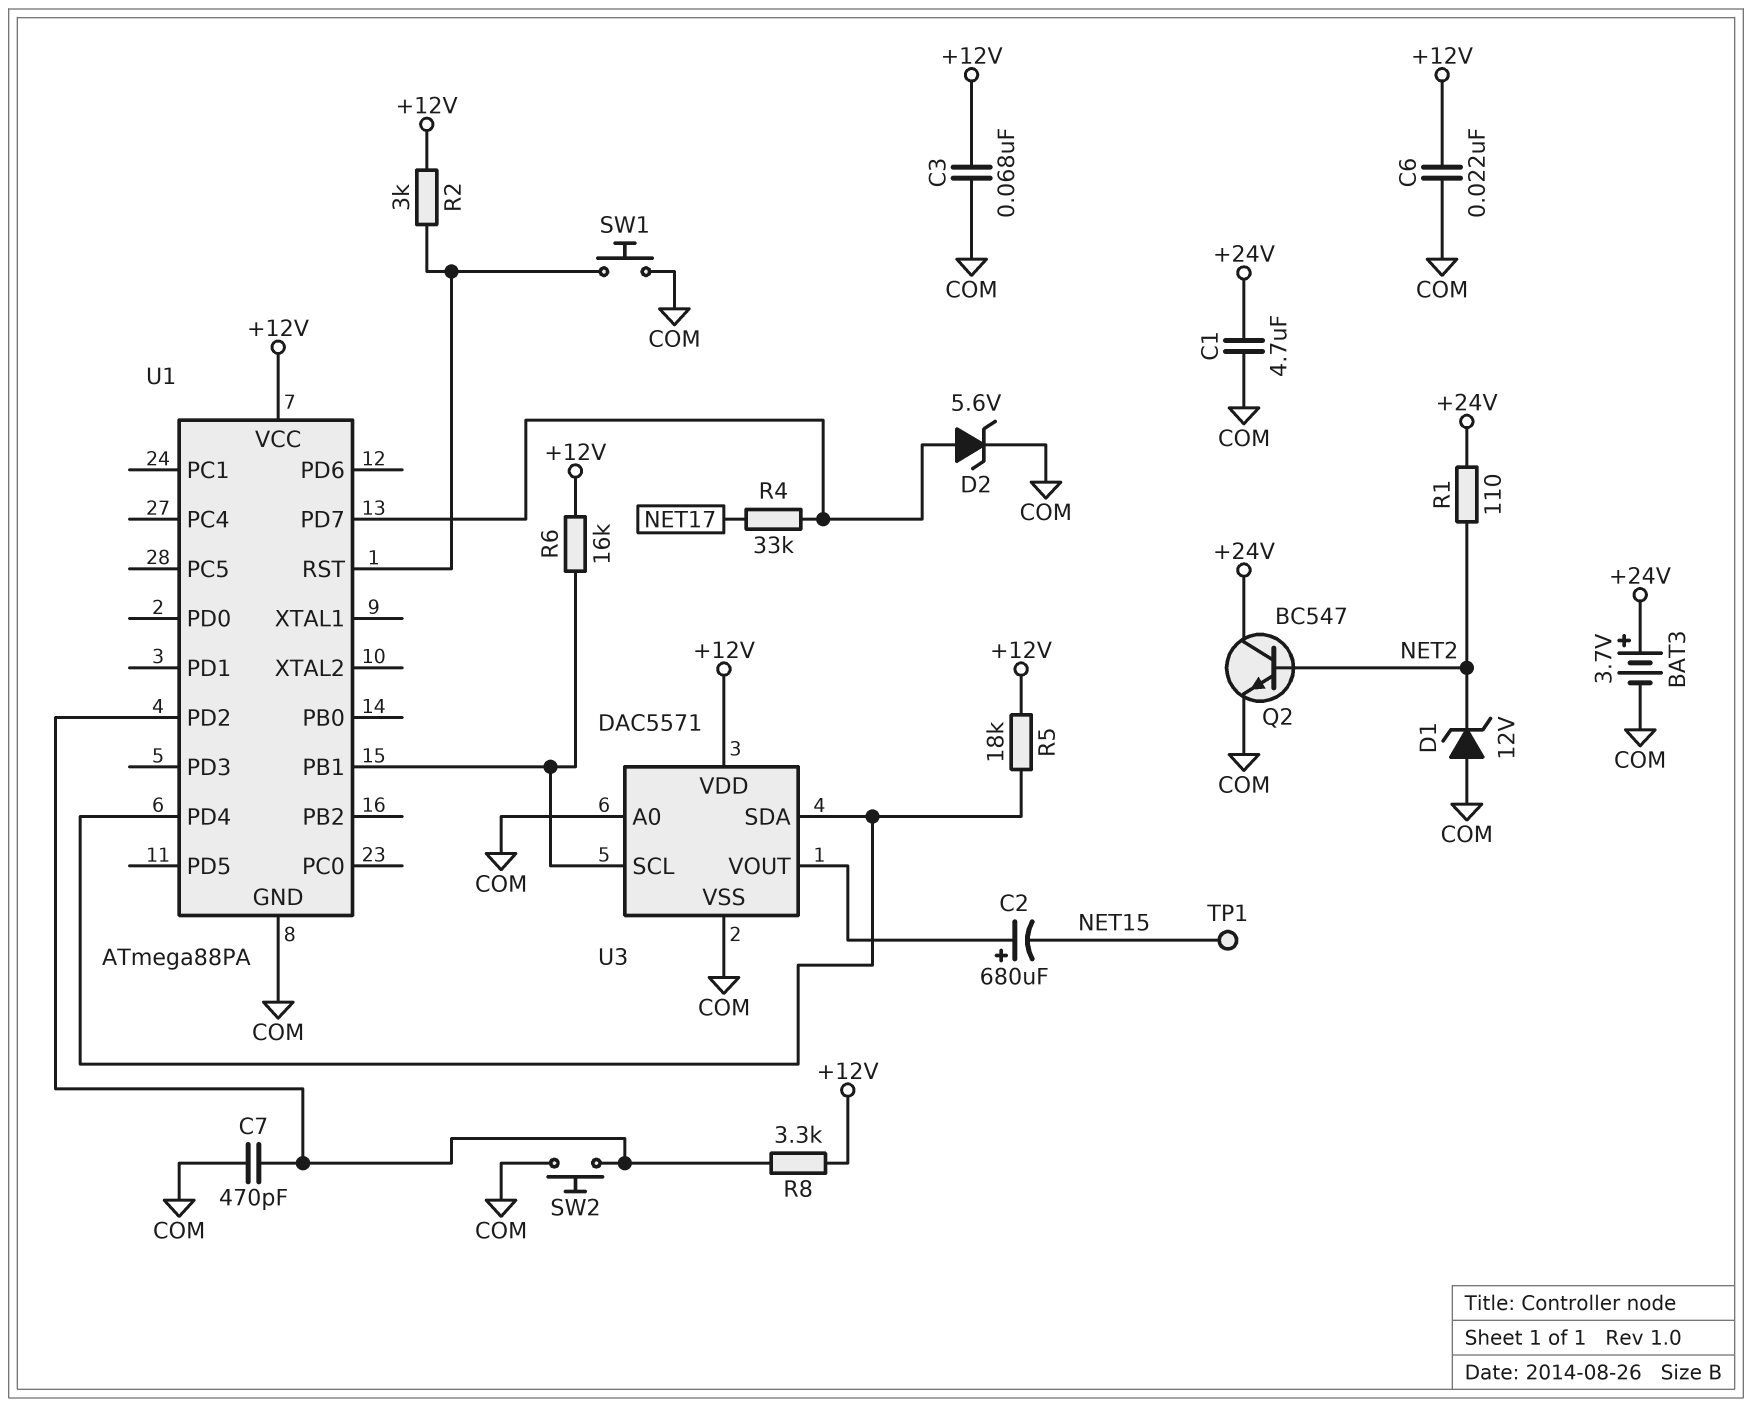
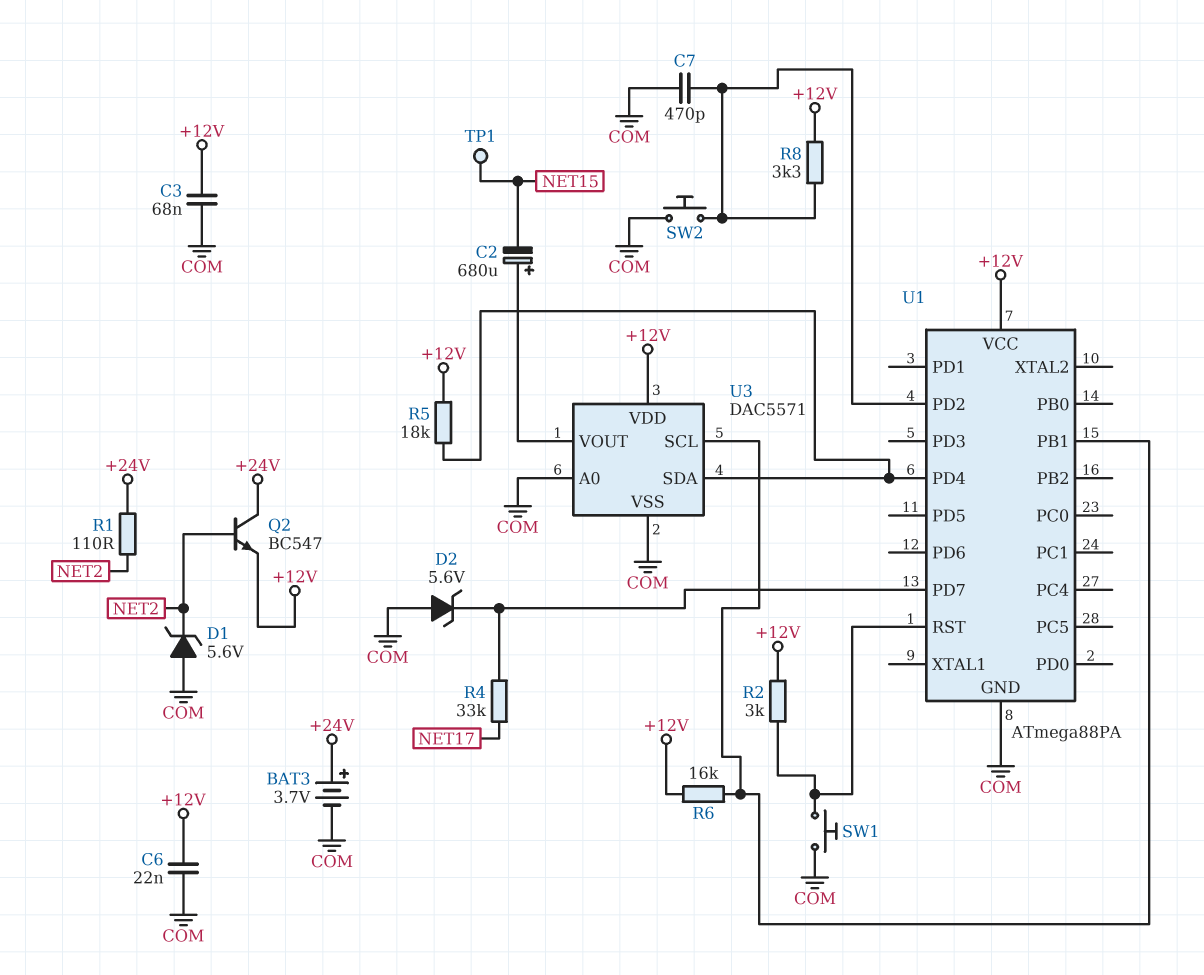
C1: 4.7uF (+24V, COM) -> none
D1: zener 12V (A COM, K NET2) -> zener 5.6V (A COM, K NET2)
D2: zener 5.6V (A U1/PD7, K COM) -> zener 5.6V (A COM, K U1/PD7)
Q2: NPN BC547 (B NET2, C +24V, E COM) -> NPN BC547 (B NET2, C +24V, E +12V)

